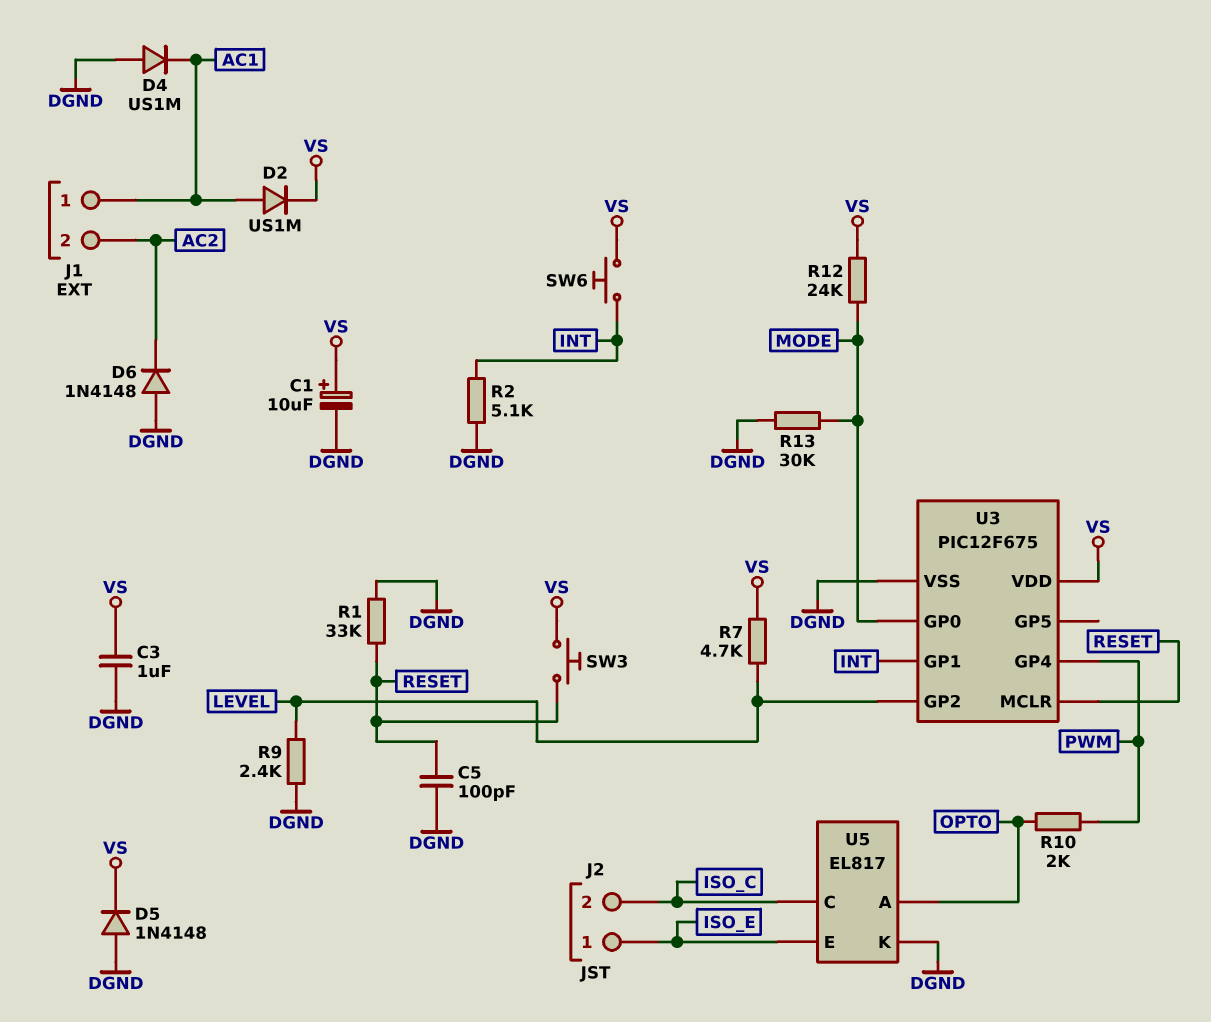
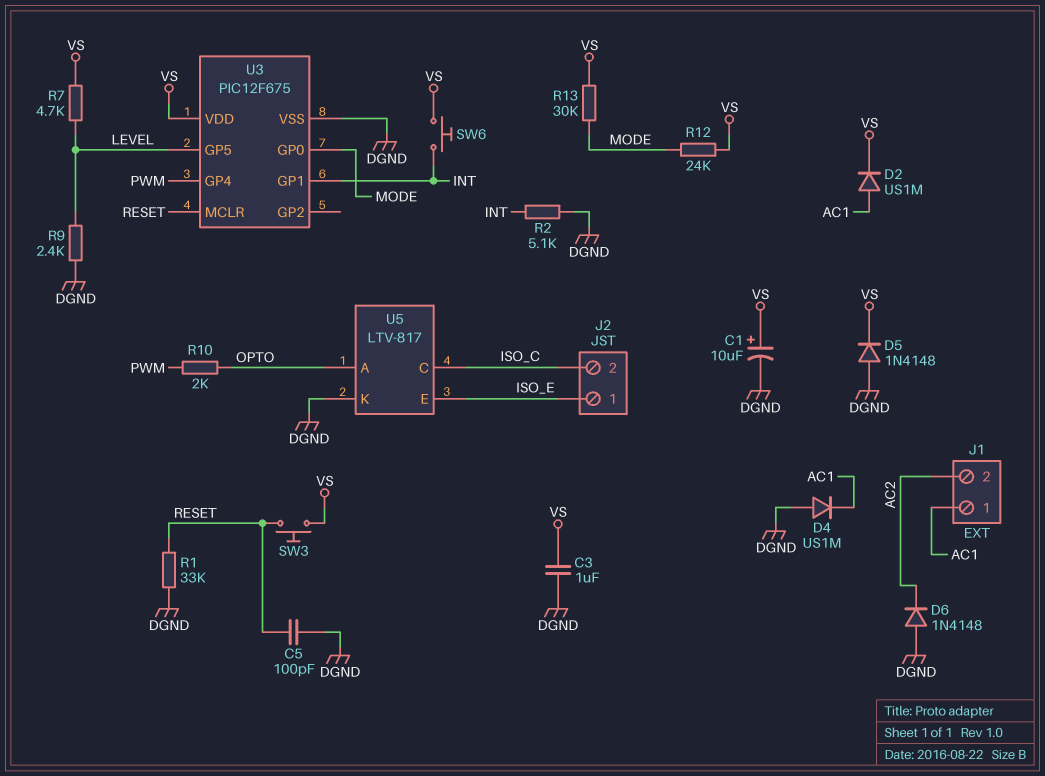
R13: 30k (DGND, MODE) -> 30k (MODE, VS)
U3 pin GP2: LEVEL -> none
U3 pin GP5: none -> LEVEL
U5: EL817 -> LTV-817

